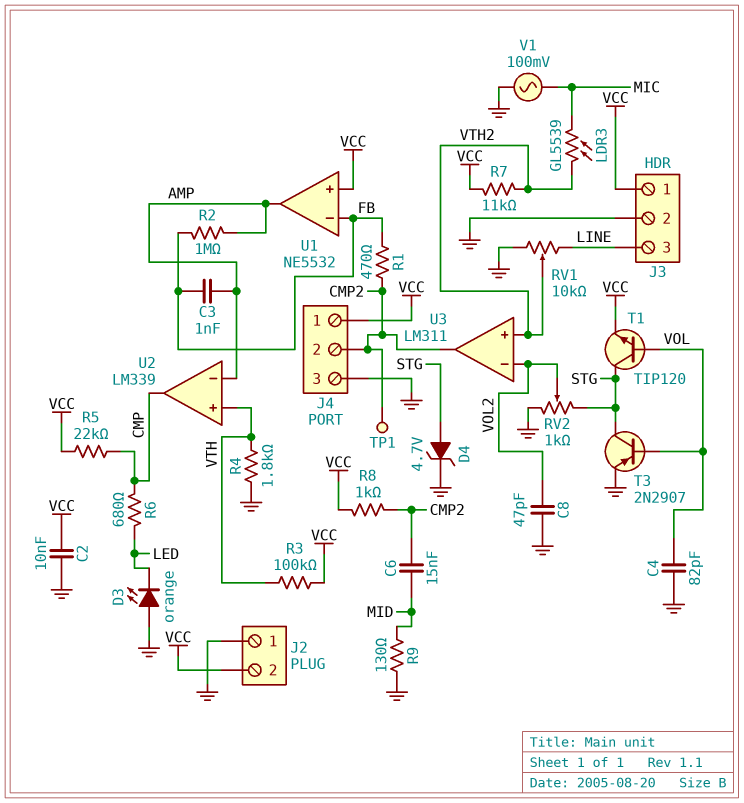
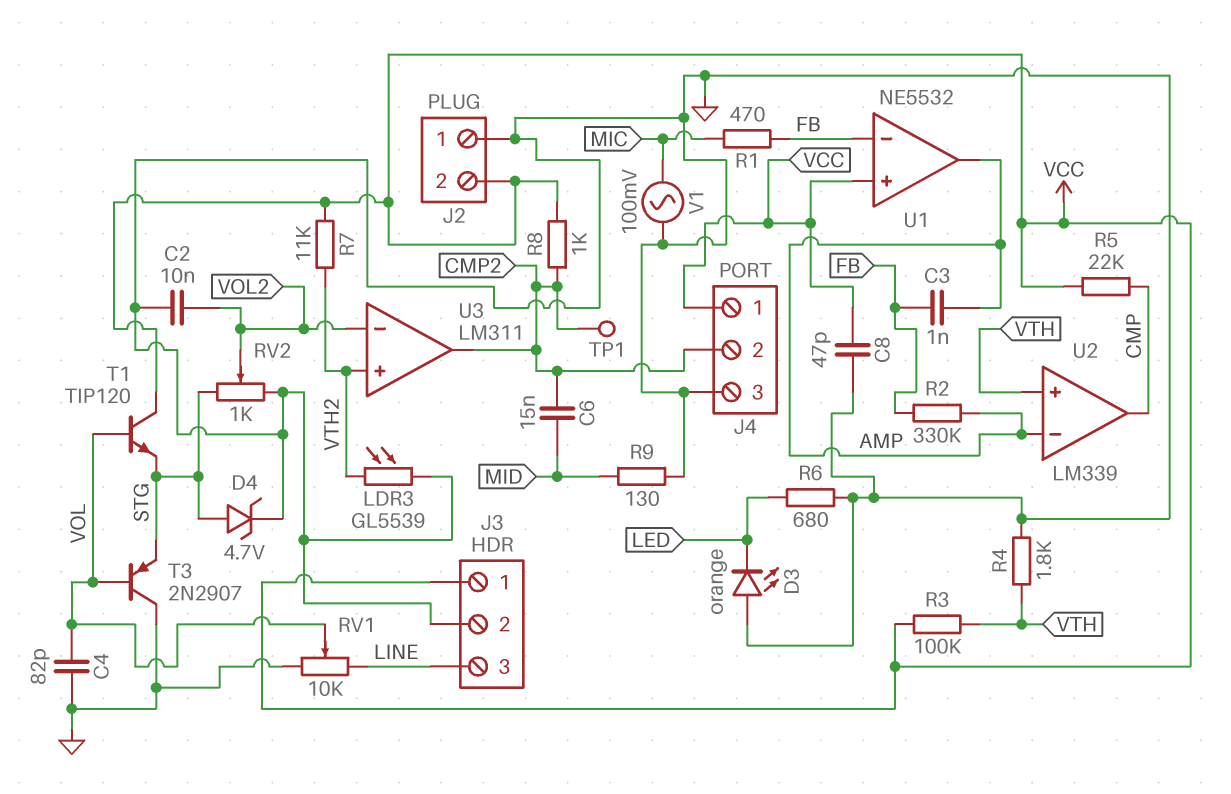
C2: 10nF (GND, VCC) -> 10nF (GND, VOL2)
C8: 47pF (GND, VOL2) -> 47pF (GND, VCC)
LDR3: GL5539 (MIC, VTH2) -> GL5539 (GND, VTH2)
R1: 470 (CMP2, FB) -> 470 (FB, MIC)
R2: 1M (AMP, FB) -> 330k (AMP, FB)
R6: 680 (CMP, LED) -> 680 (GND, LED)
RV1: 10k (GND, LINE, wiper VTH2) -> 10k (GND, LINE, wiper VOL)
T1: NPN TIP120 (B VOL, C STG, E VCC) -> NPN TIP120 (B VOL, C VCC, E STG)
T3: PNP 2N2907 (B VOL, C STG, E GND) -> PNP 2N2907 (B VOL, C GND, E STG)

